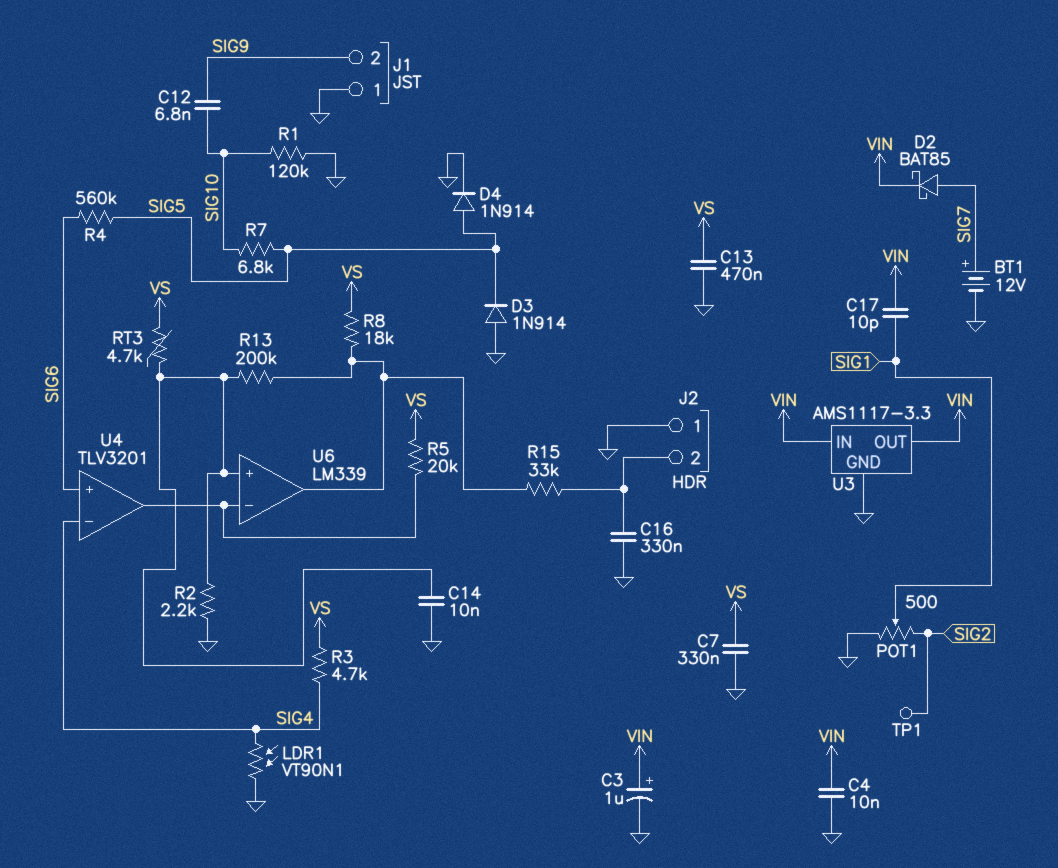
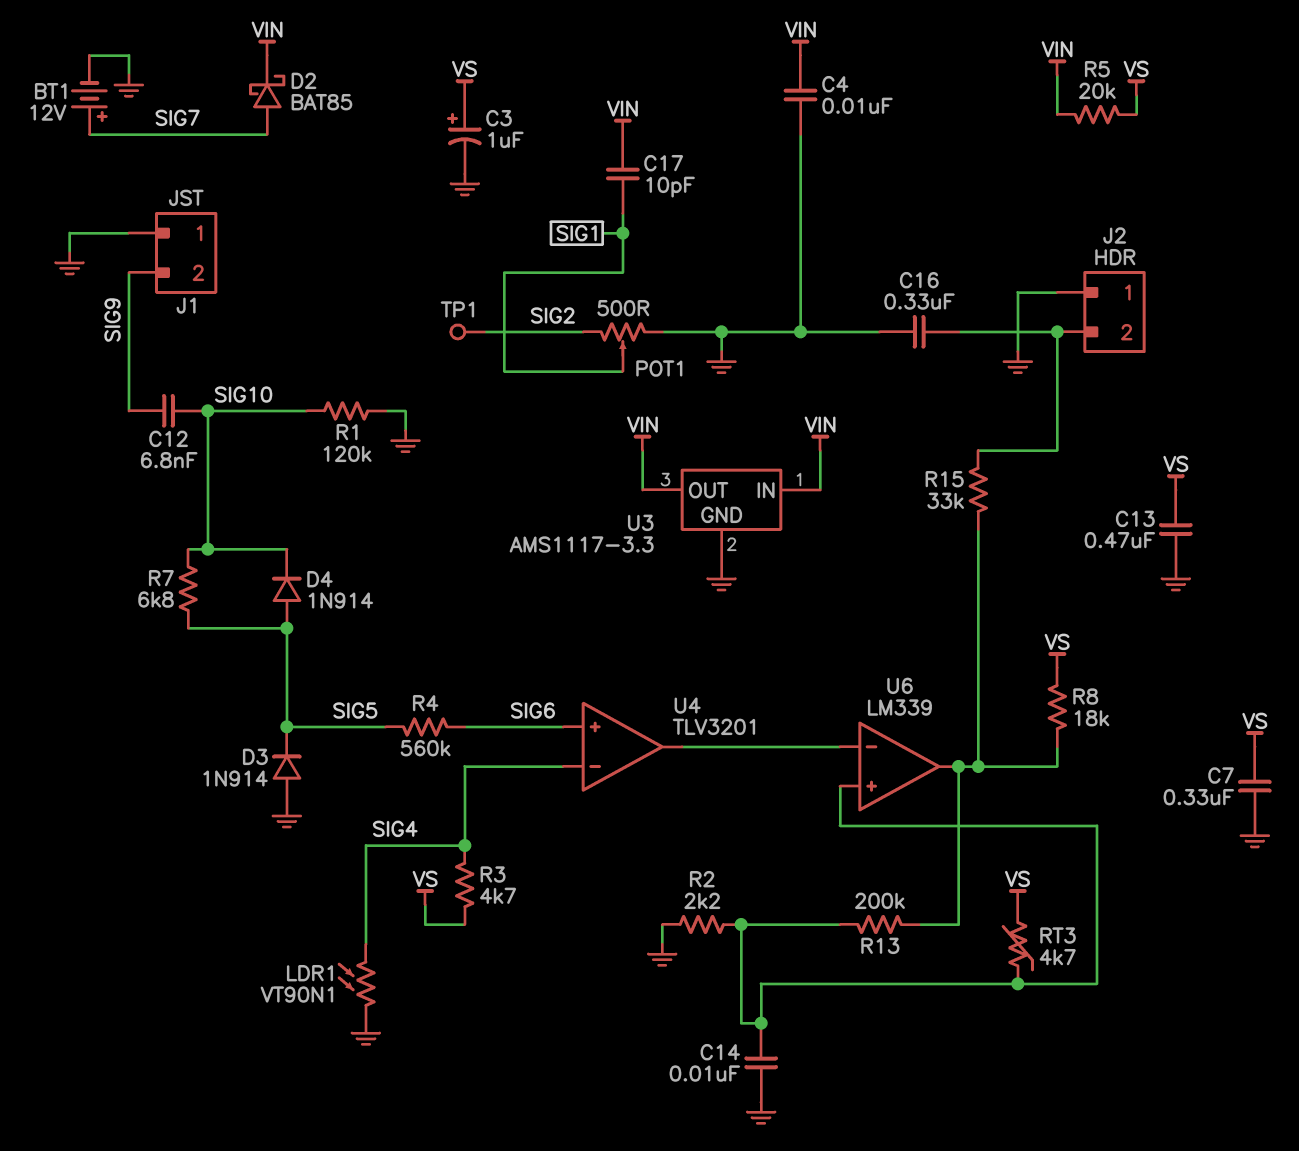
C3: 1uF (plus VIN, minus GND) -> 1uF (plus VS, minus GND)
D4: diode 1N914 (A SIG5, K GND) -> diode 1N914 (A SIG5, K SIG10)
R5: 20k (U4/out, VS) -> 20k (VIN, VS)

